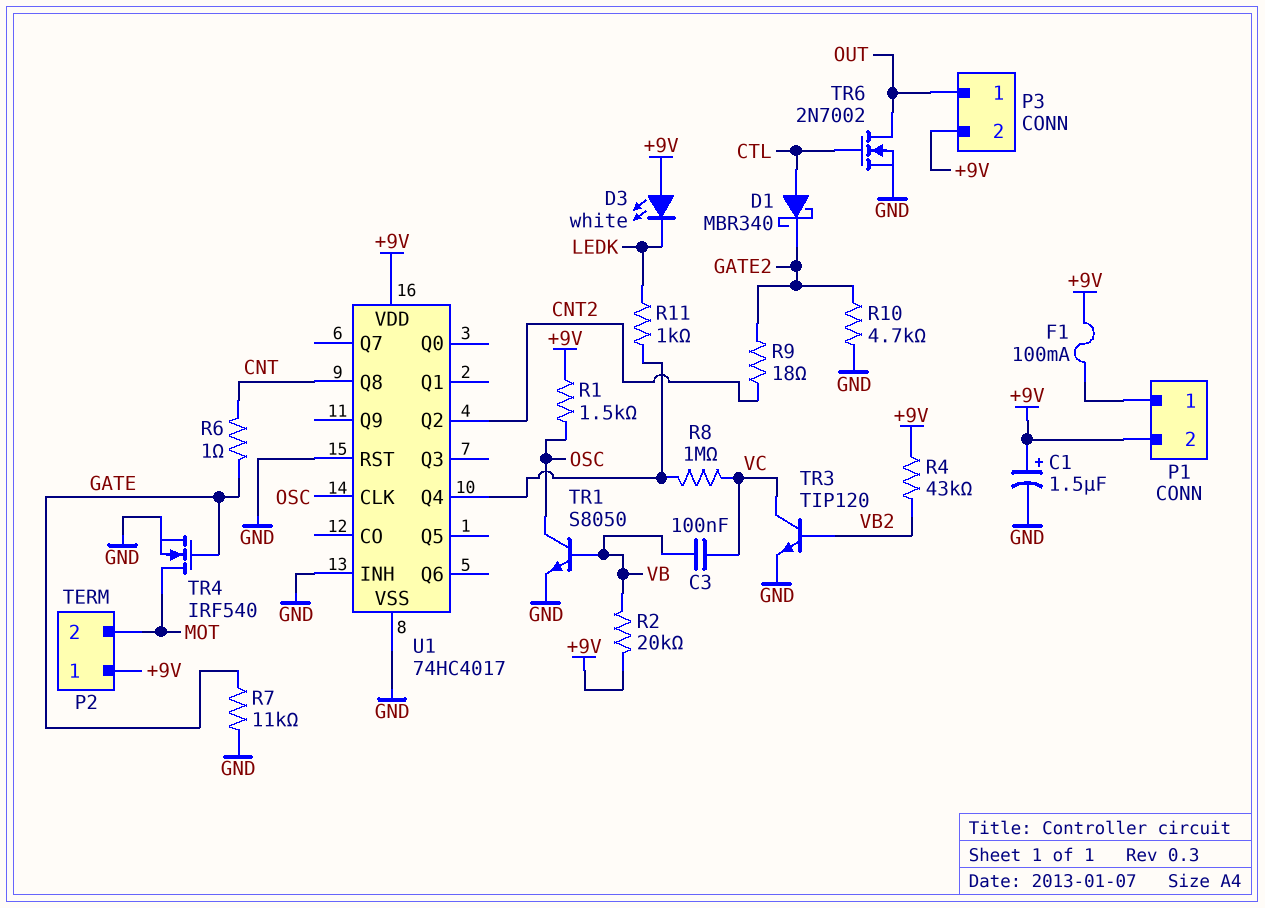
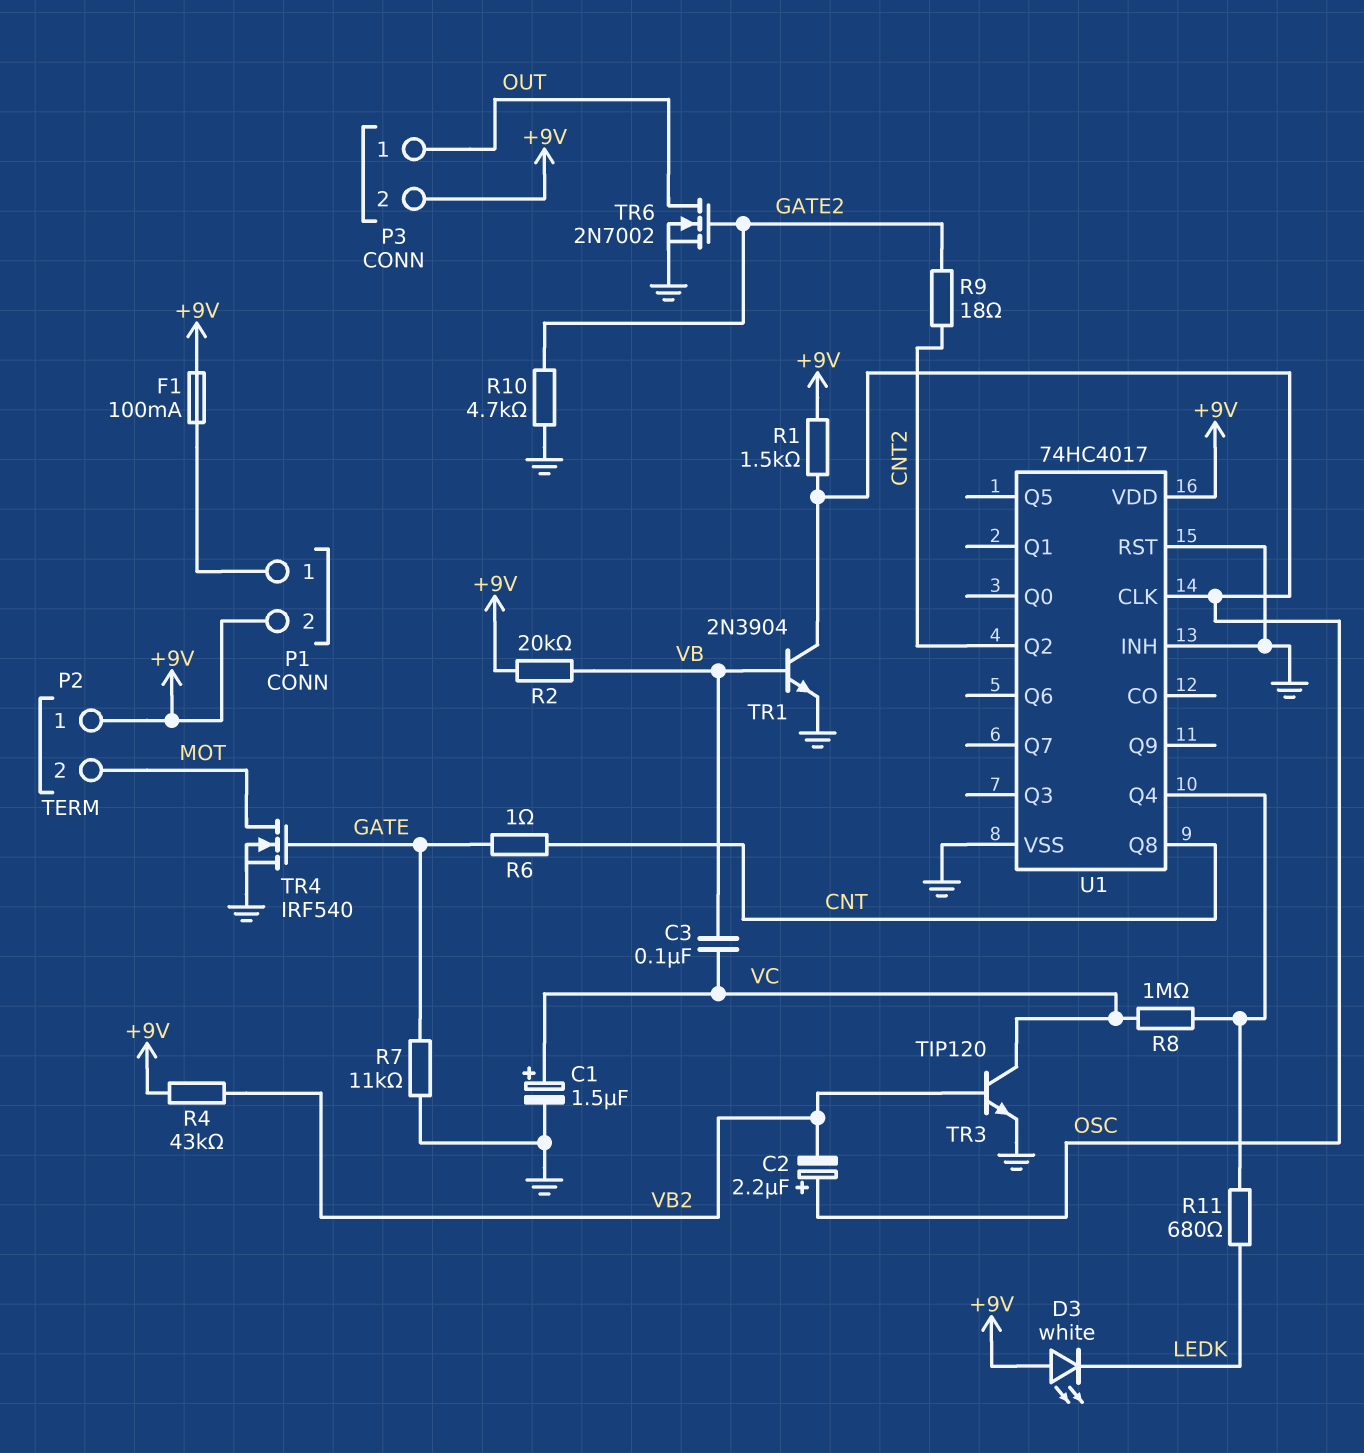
C1: 1.5uF (plus +9V, minus GND) -> 1.5uF (plus VC, minus GND)
C2: none -> 2.2uF (plus OSC, minus VB2)
D1: schottky MBR340 (A CTL, K GATE2) -> none
R11: 1k (LEDK, U1/Q4) -> 680 (LEDK, U1/Q4)
TR1: NPN S8050 (B VB, C OSC, E GND) -> NPN 2N3904 (B VB, C OSC, E GND)
TR6: NMOS 2N7002 (G CTL, D OUT, S GND) -> NMOS 2N7002 (G GATE2, D OUT, S GND)

